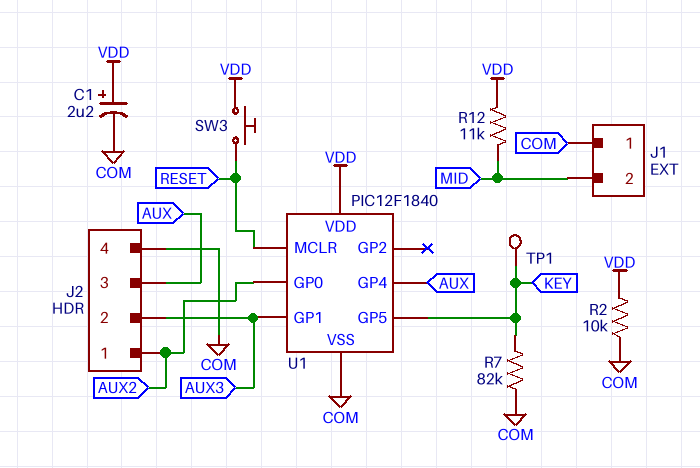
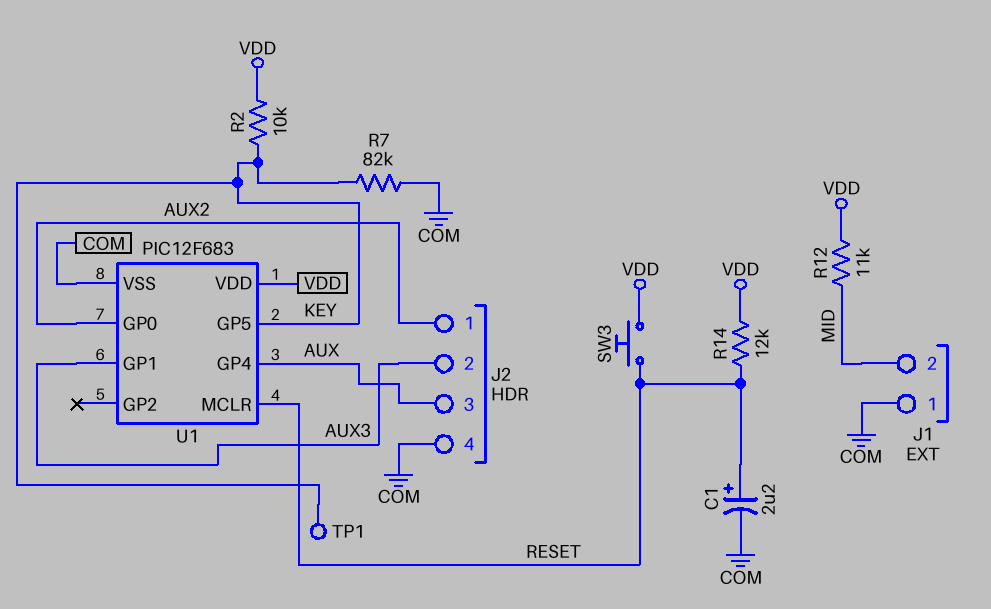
C1: 2.2uF (plus VDD, minus COM) -> 2.2uF (plus RESET, minus COM)
R2: 10k (COM, VDD) -> 10k (KEY, VDD)
R14: none -> 12k (RESET, VDD)
U1: PIC12F1840 -> PIC12F683

